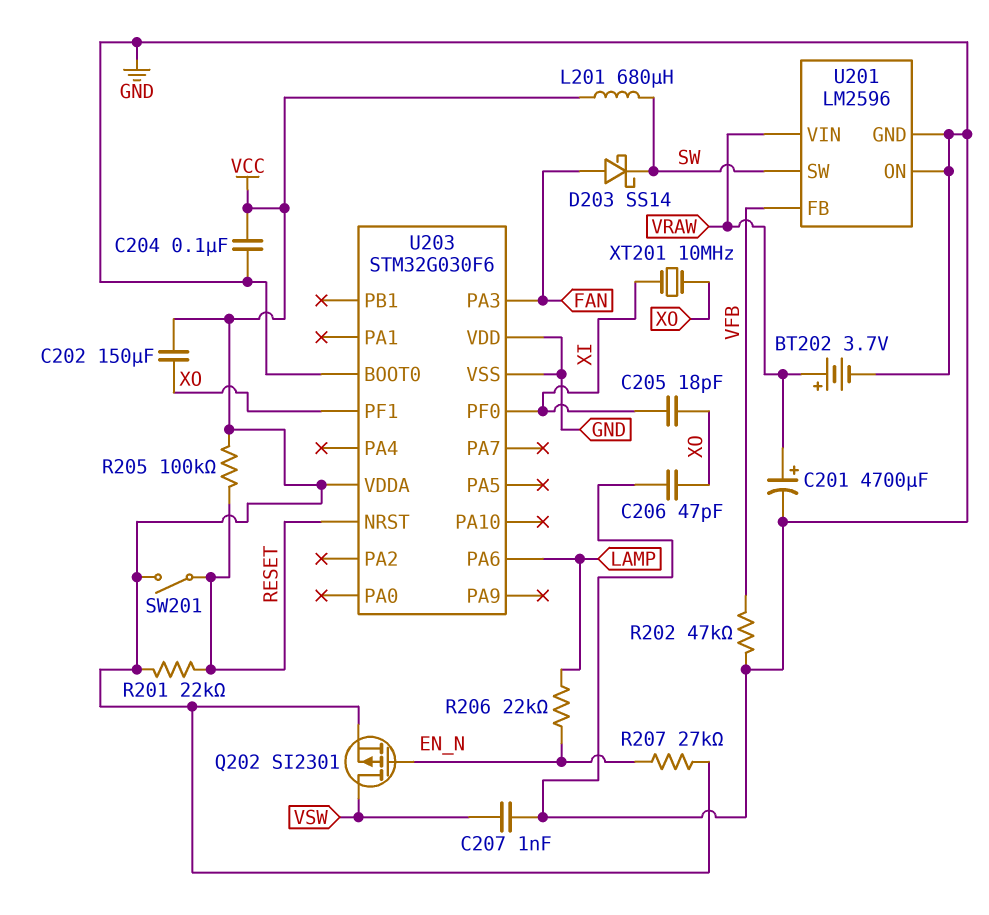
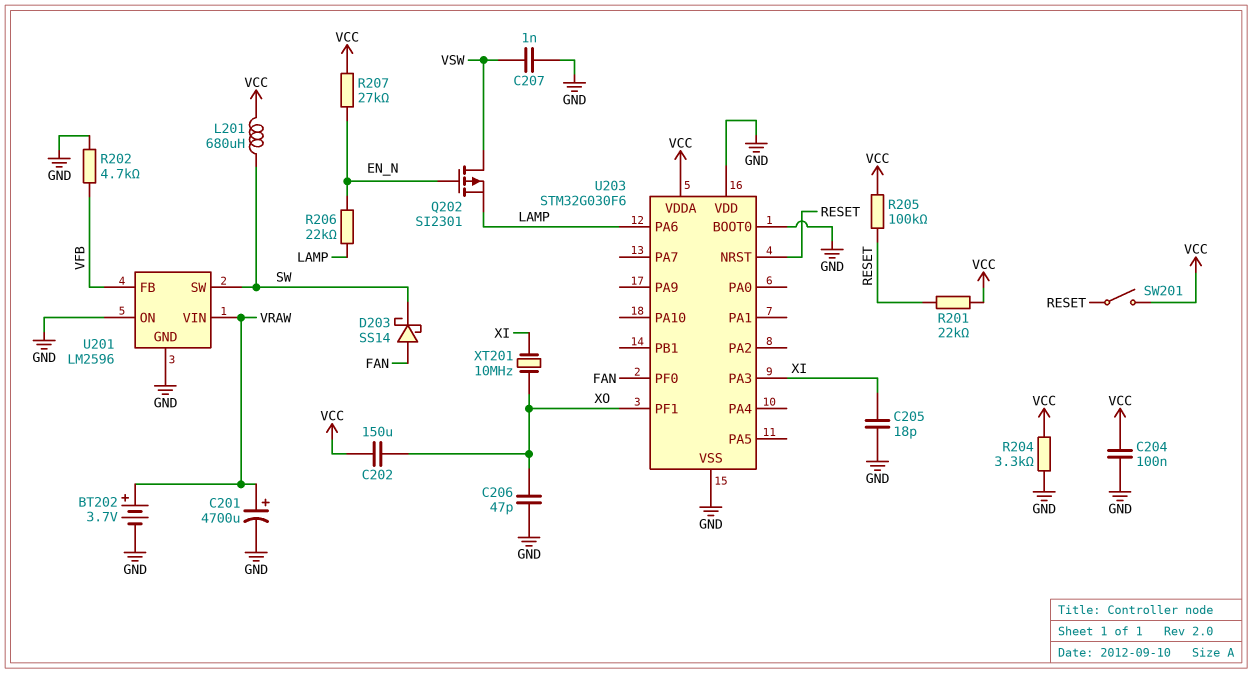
C205: 18pF (XI, XO) -> 18pF (GND, XI)
Q202: PMOS SI2301 (G EN_N, D VSW, S VCC) -> PMOS SI2301 (G EN_N, D VSW, S LAMP)
R202: 47k (GND, VFB) -> 4.7k (GND, VFB)
R204: none -> 3.3k (GND, VCC)
U203 pin PA3: FAN -> XI
U203 pin PF0: XI -> FAN

